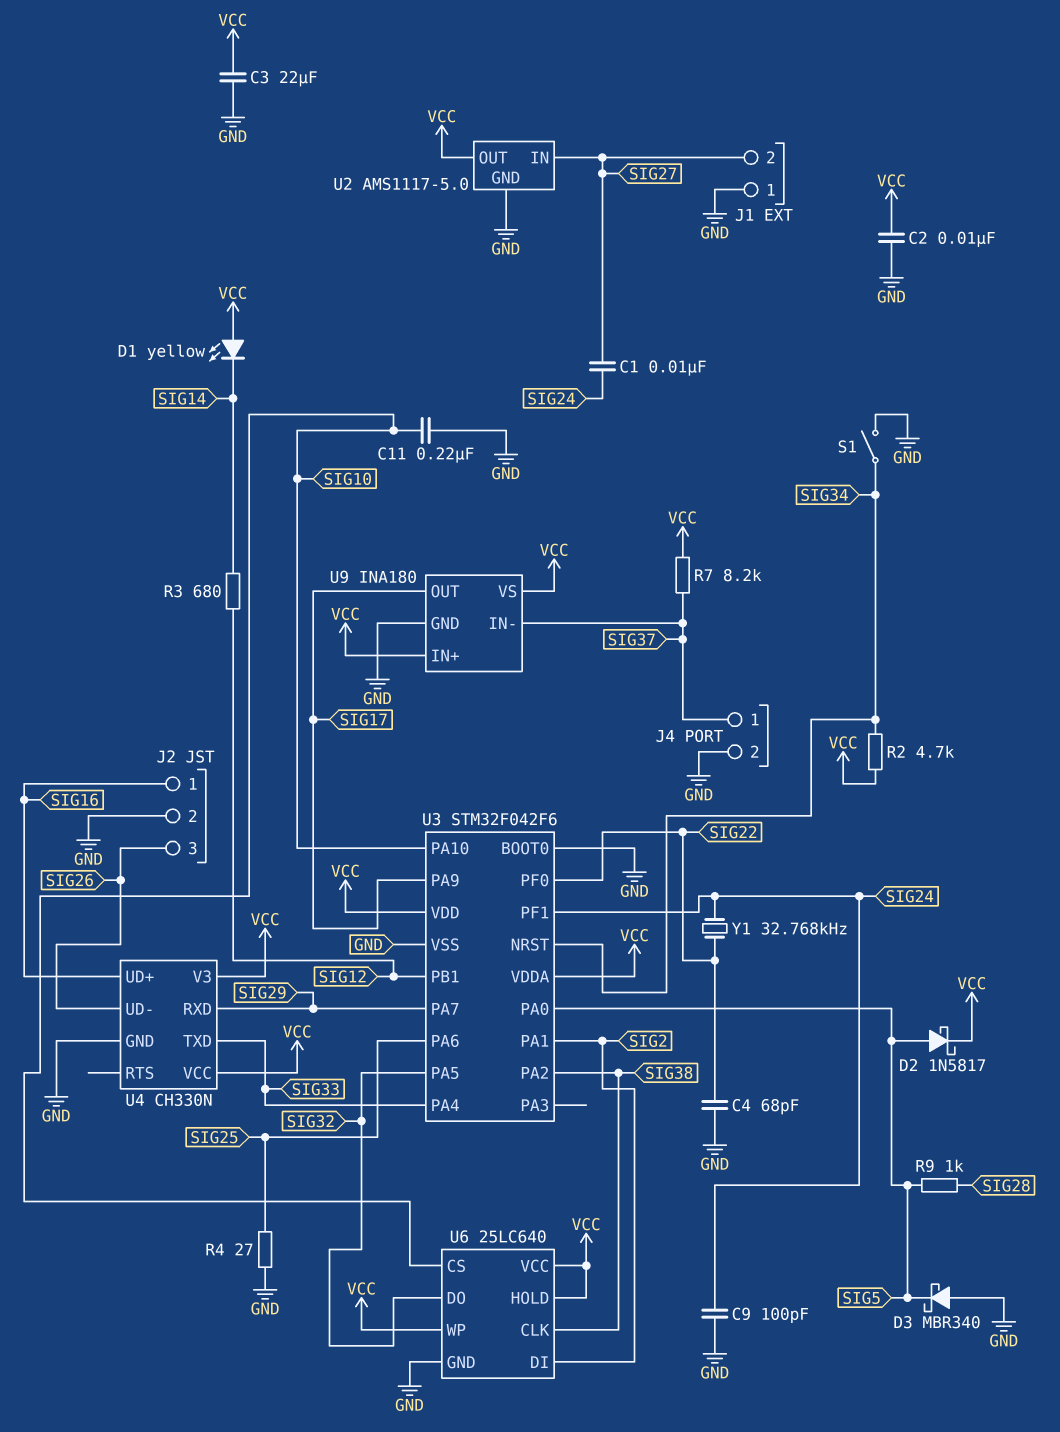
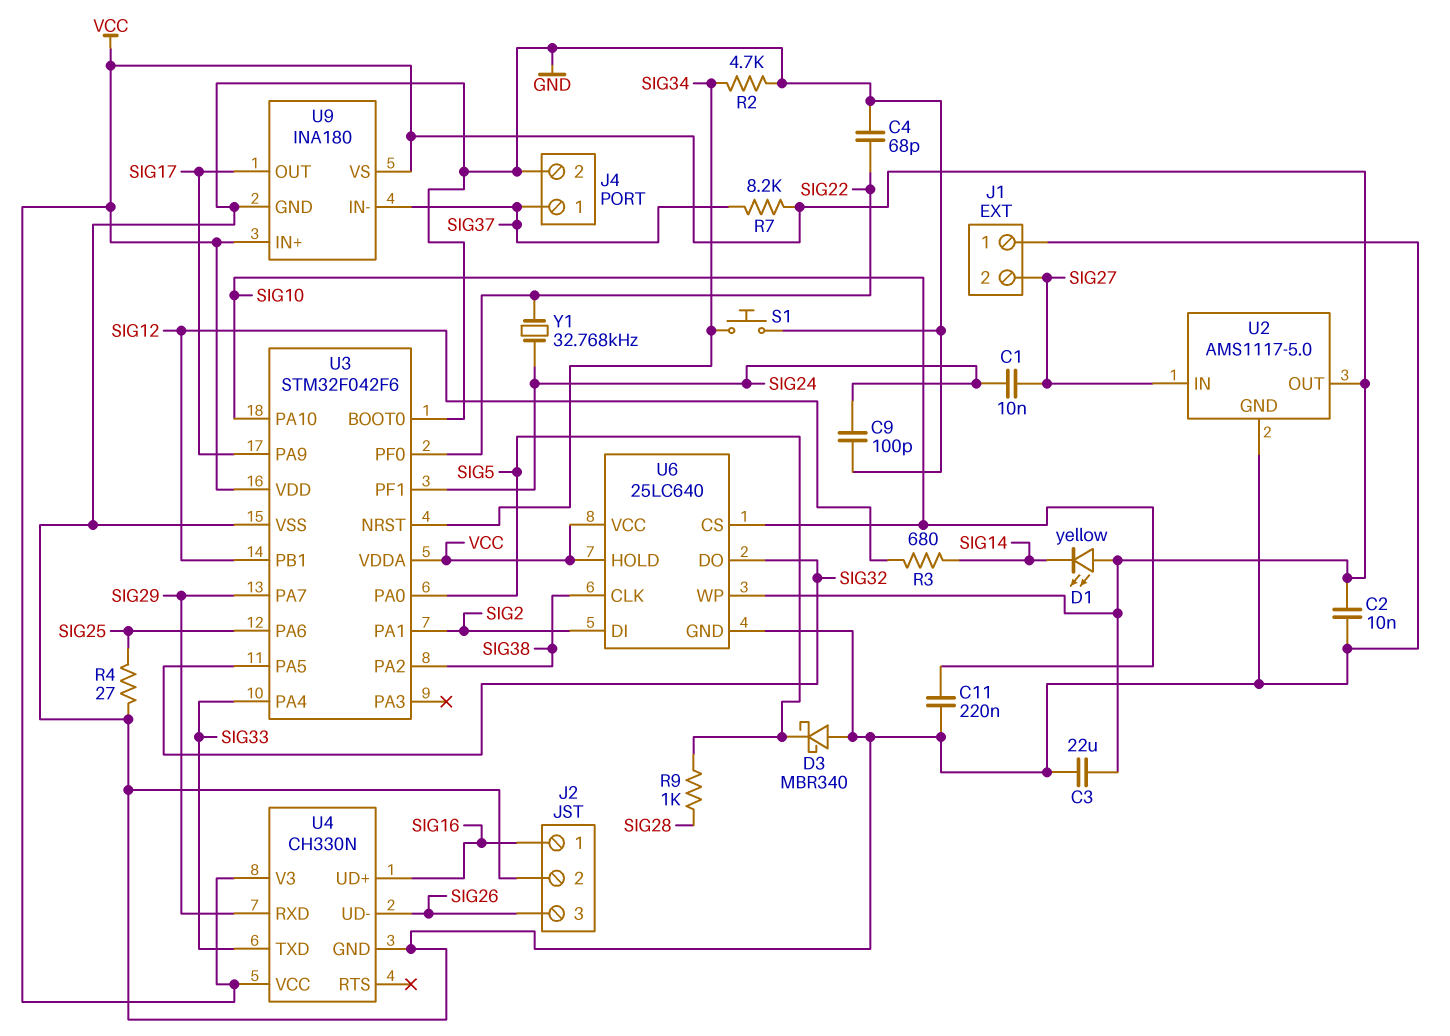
D2: schottky 1N5817 (A SIG5, K VCC) -> none
R2: 4.7k (SIG34, VCC) -> 4.7k (GND, SIG34)
S1: switch (GND, SIG34) -> button (GND, SIG34)

